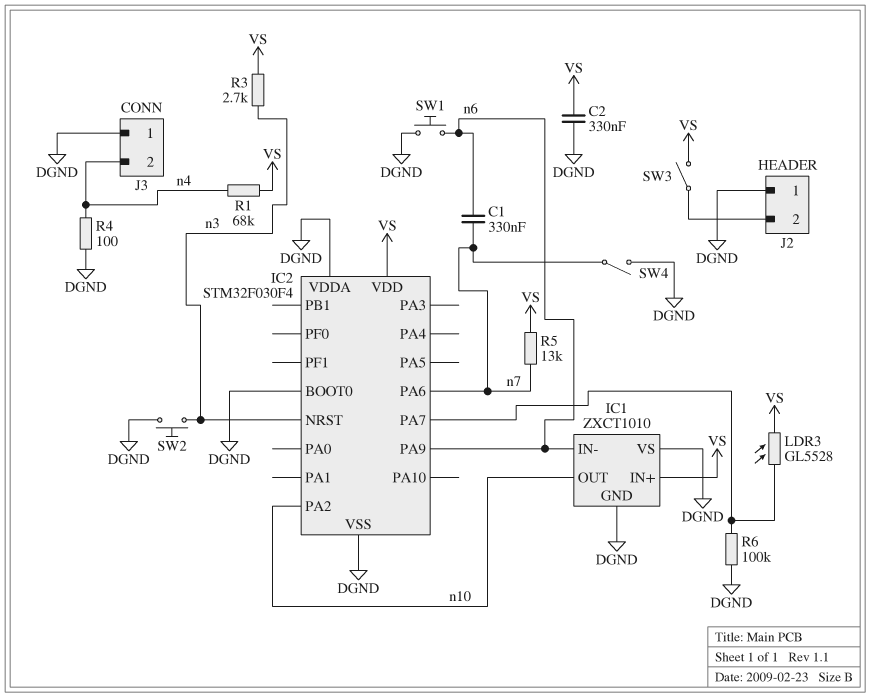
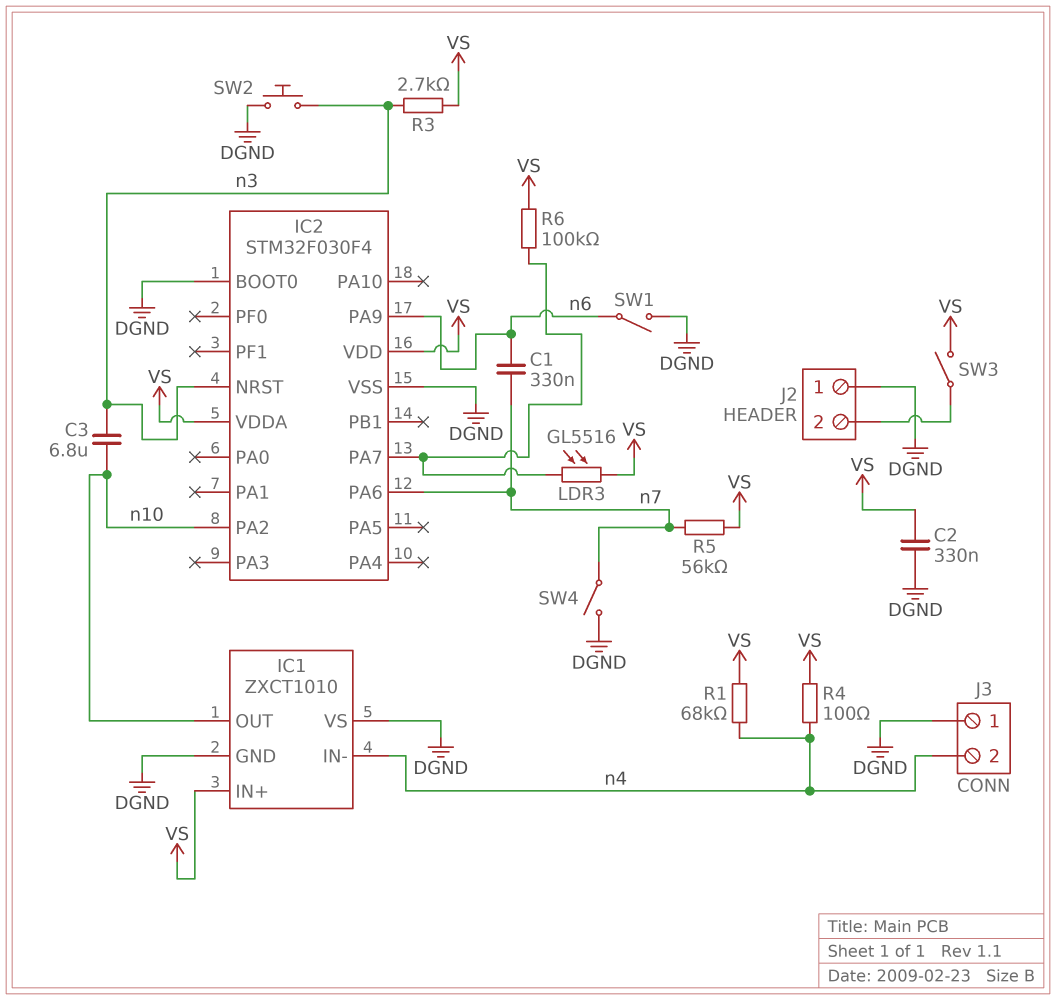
C3: none -> 6.8uF (n3, n10)
IC1 pin IN-: n6 -> n4
IC2 pin VDDA: DGND -> VS
LDR3: GL5528 (IC2/PA7, VS) -> GL5516 (IC2/PA7, VS)
R4: 100 (DGND, n4) -> 100 (VS, n4)
R5: 13k (VS, n7) -> 56k (VS, n7)
R6: 100k (DGND, IC2/PA7) -> 100k (IC2/PA7, VS)
SW1: button (DGND, n6) -> switch (DGND, n6)

